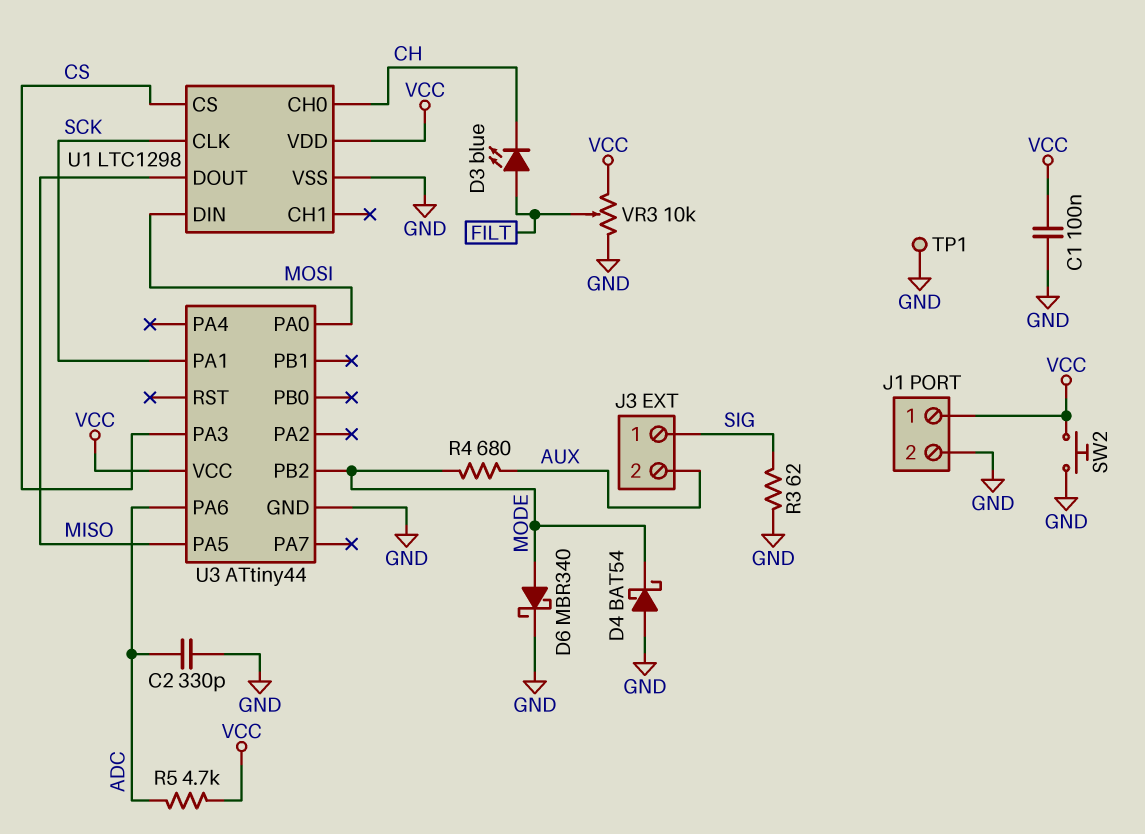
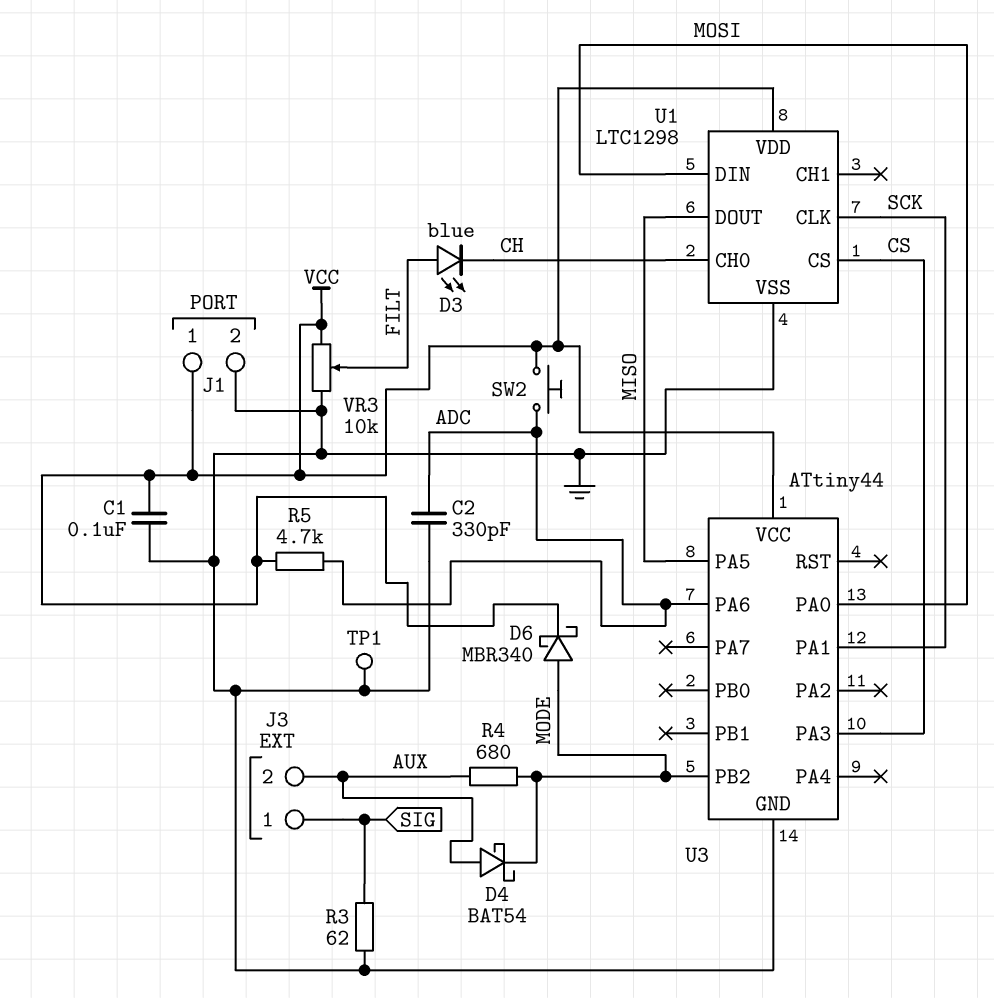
D4: schottky BAT54 (A GND, K MODE) -> schottky BAT54 (A AUX, K MODE)
D6: schottky MBR340 (A MODE, K GND) -> schottky MBR340 (A MODE, K VCC)
SW2: button (GND, VCC) -> button (ADC, VCC)

